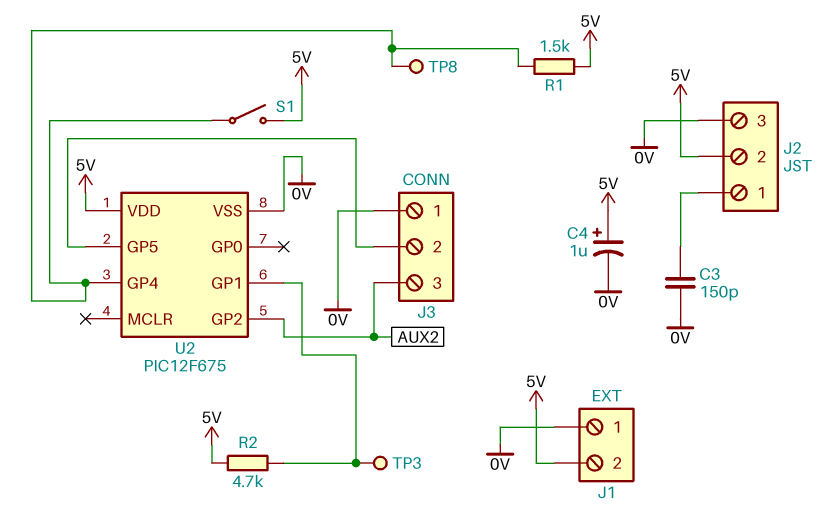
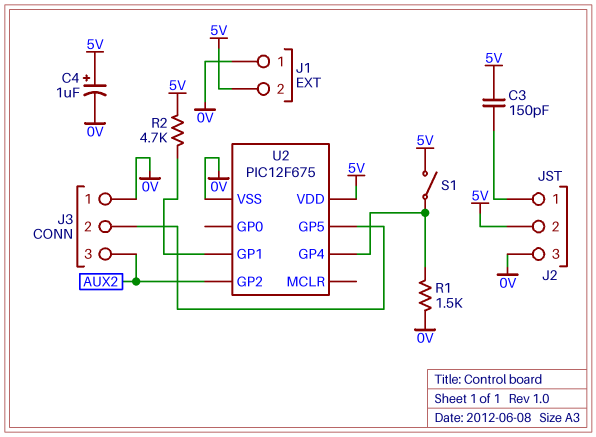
C3: 150pF (0V, J2/1) -> 150pF (5V, J2/1)
R1: 1.5k (5V, U2/GP4) -> 1.5k (0V, U2/GP4)
TP3: test point (U2/GP1) -> none
TP8: test point (U2/GP4) -> none

